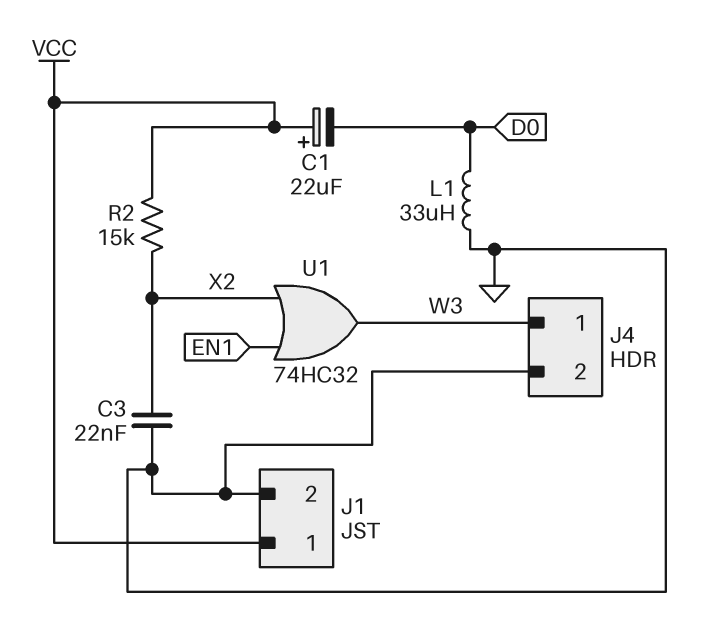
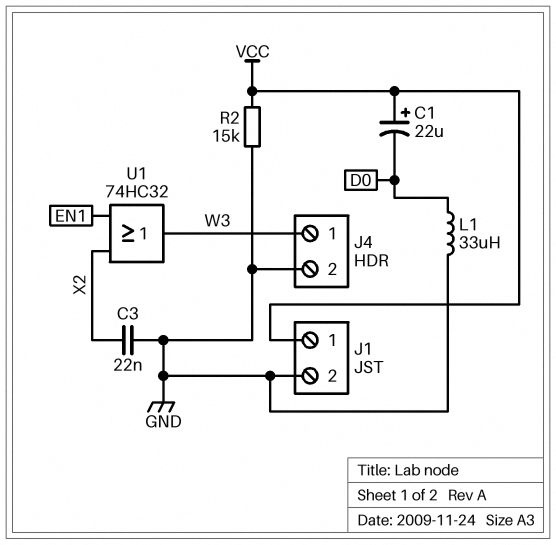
R2: 15k (VCC, X2) -> 15k (GND, VCC)

